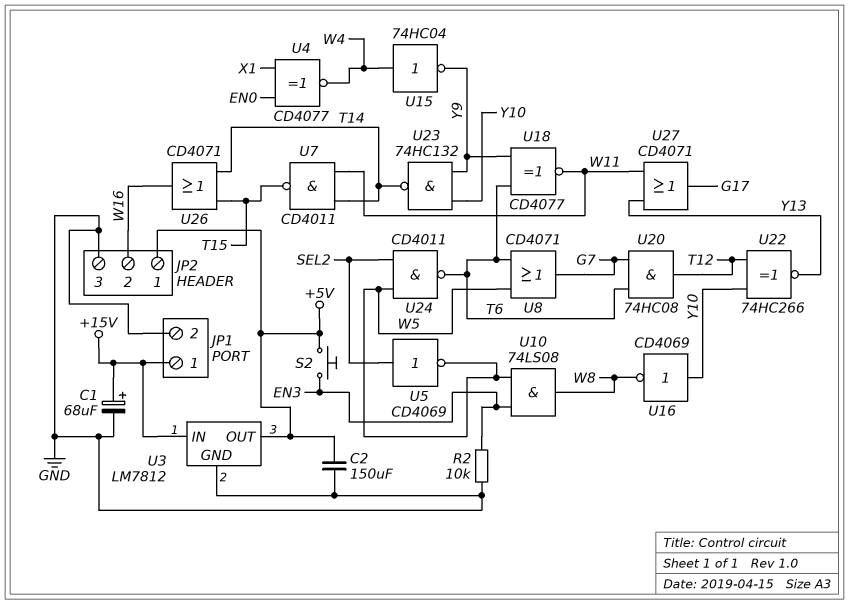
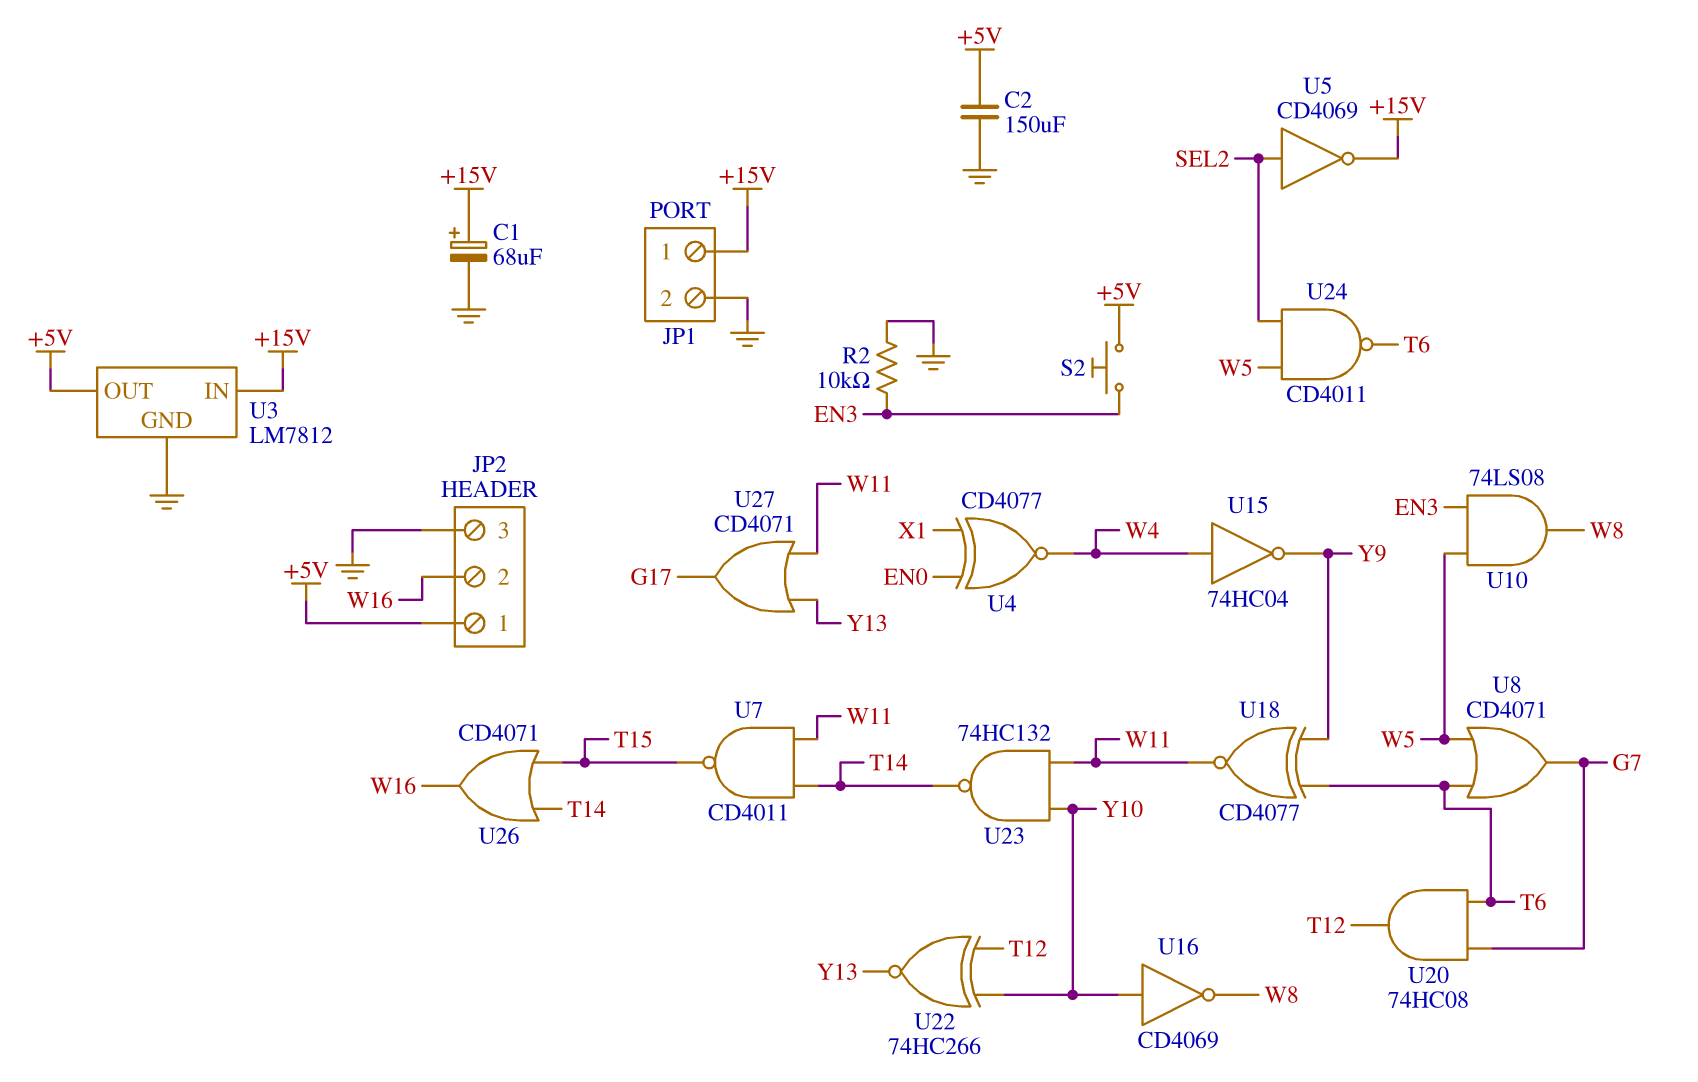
U5: NOT CD4069 (in SEL2, out W5) -> NOT CD4069 (in SEL2, out +15V)
U23: NAND 74HC132 (in Y9, in Y10, out T14) -> NAND 74HC132 (in W11, in Y10, out T14)

